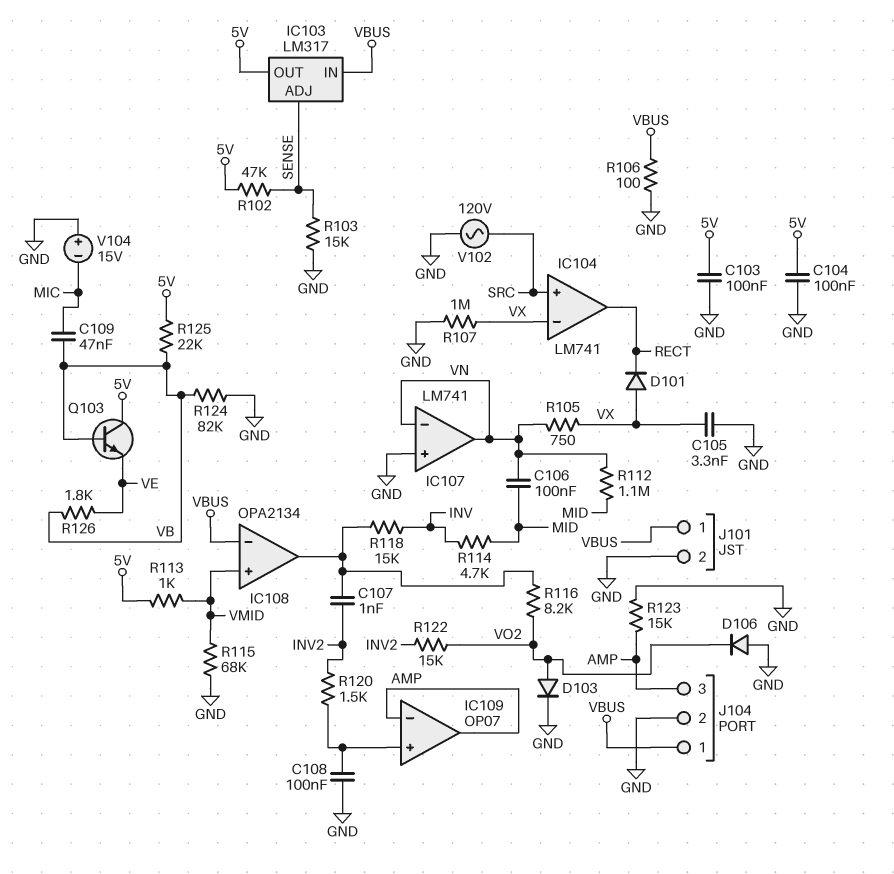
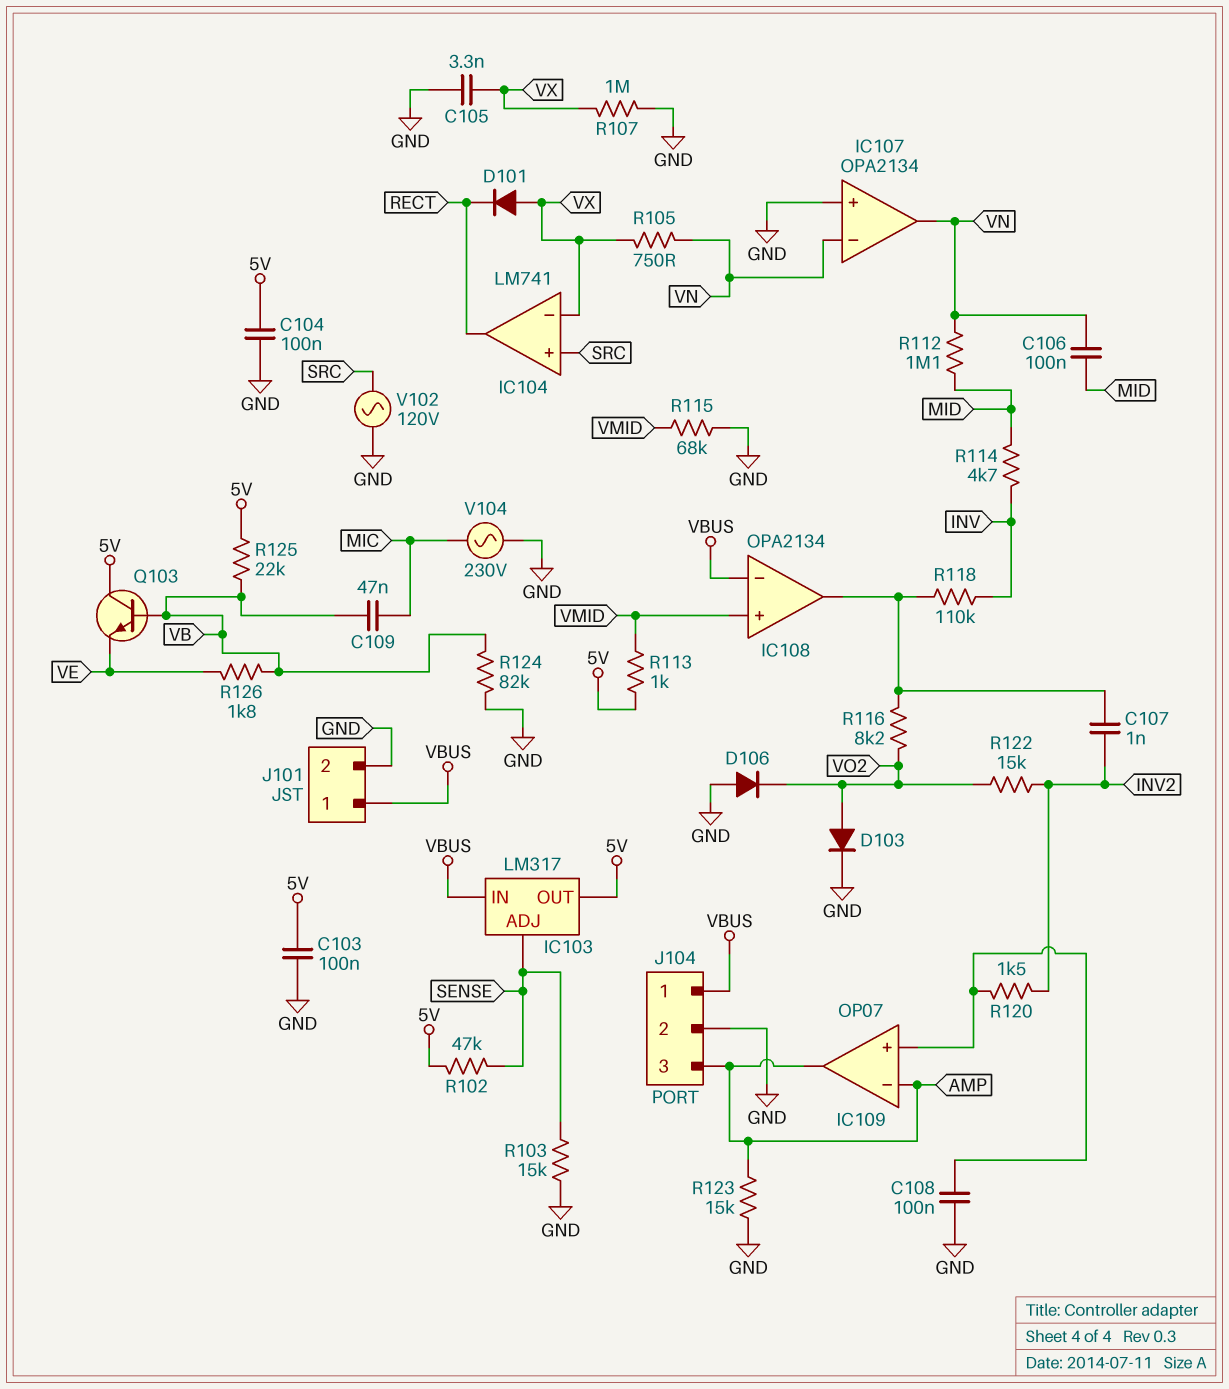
IC107: LM741 -> OPA2134
R106: 100 (GND, VBUS) -> none
R118: 15k (IC108/out, INV) -> 110k (IC108/out, INV)
V104: 15V (plus GND, minus MIC) -> AC 230V (GND, MIC)

